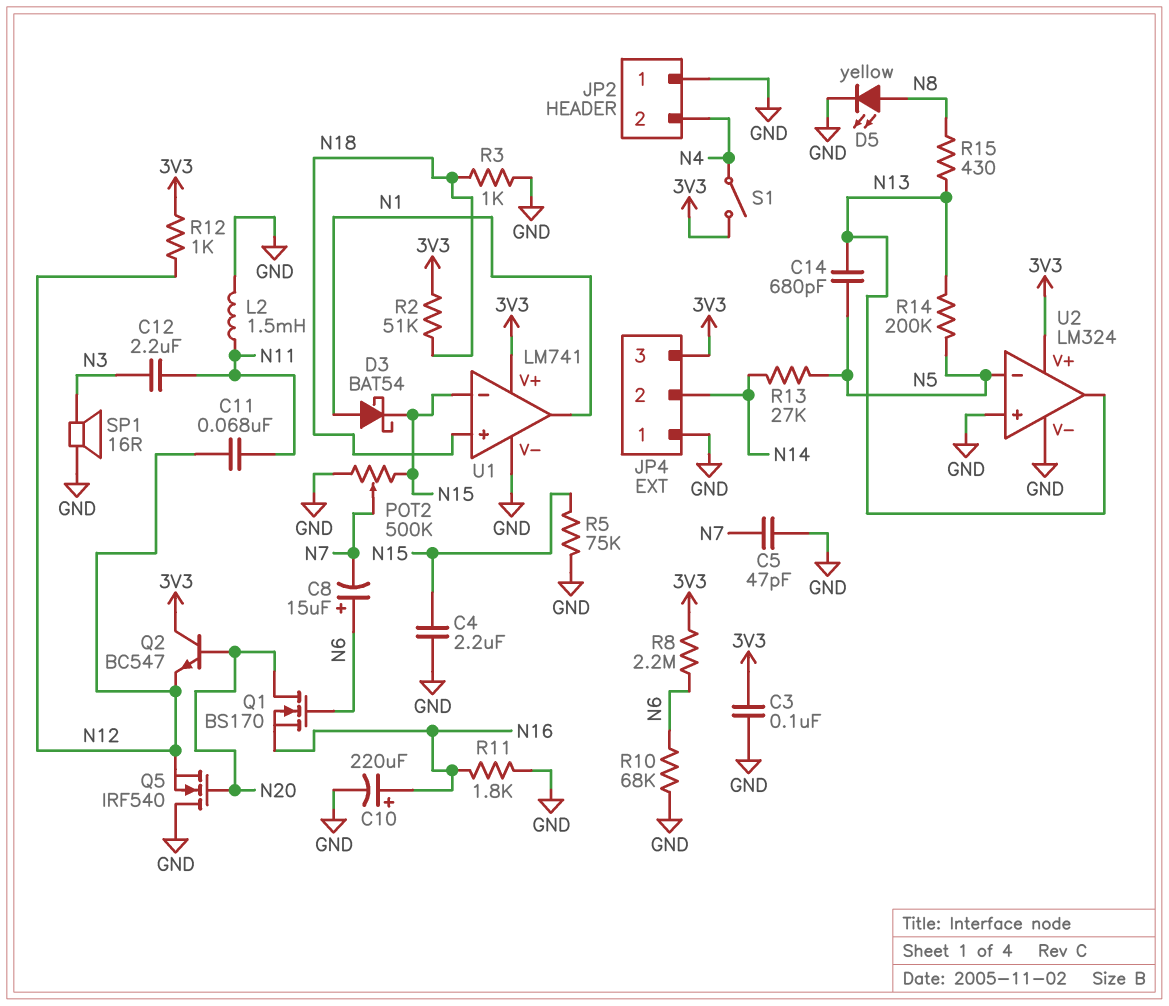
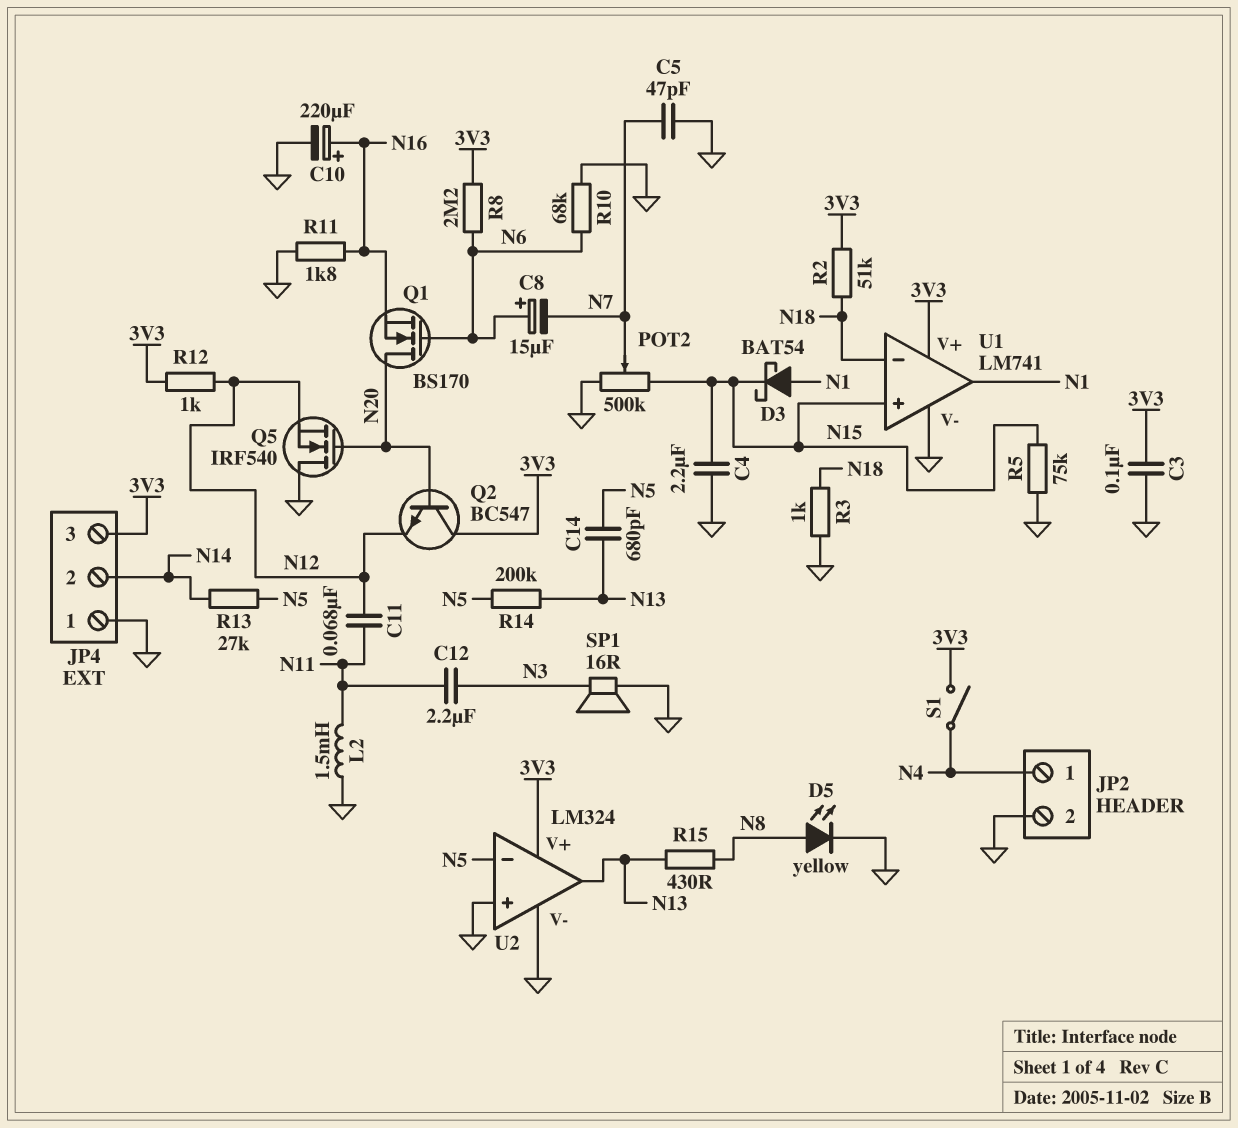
JP2 pin 1: GND -> N4
JP2 pin 2: N4 -> GND
U1 pin in+: N18 -> N15
U1 pin in-: N15 -> N18

